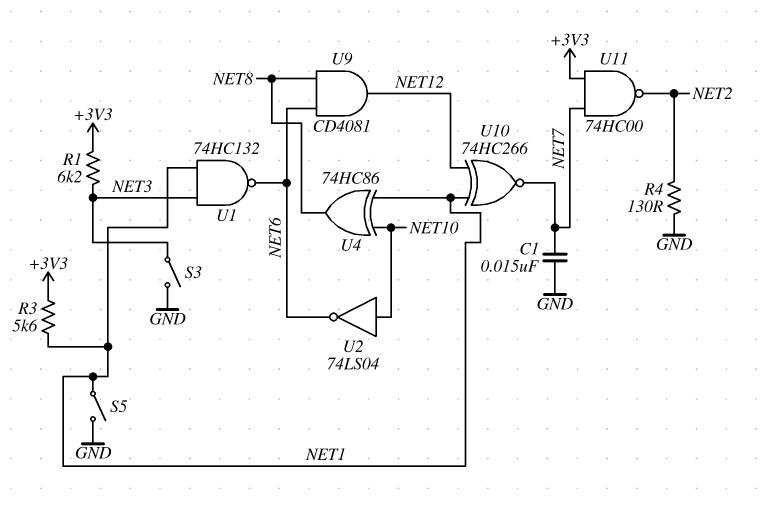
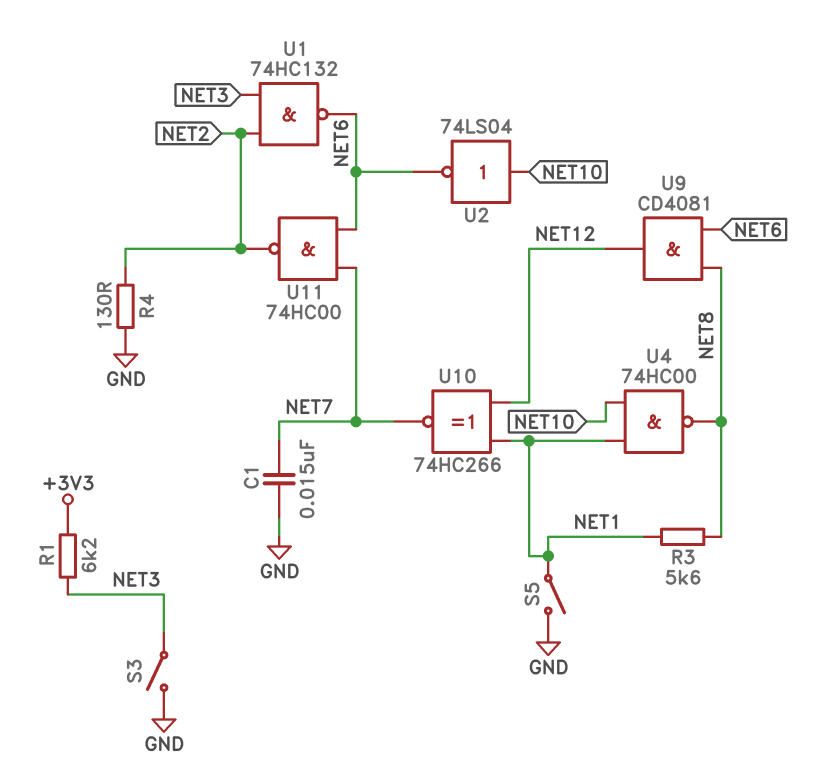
R3: 5.6k (+3V3, NET1) -> 5.6k (NET1, NET8)
U1: NAND 74HC132 (in NET1, in NET3, out NET6) -> NAND 74HC132 (in NET2, in NET3, out NET6)
U4: XOR 74HC86 (in NET1, in NET10, out NET8) -> NAND 74HC00 (in NET1, in NET10, out NET8)
U11: NAND 74HC00 (in +3V3, in NET7, out NET2) -> NAND 74HC00 (in NET6, in NET7, out NET2)

